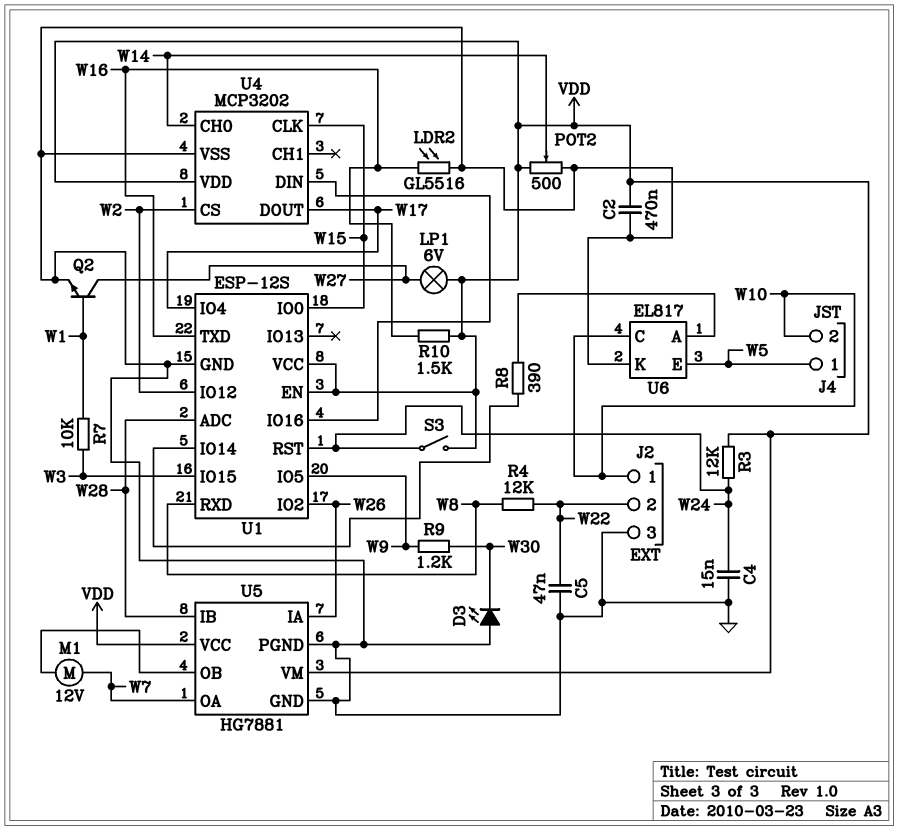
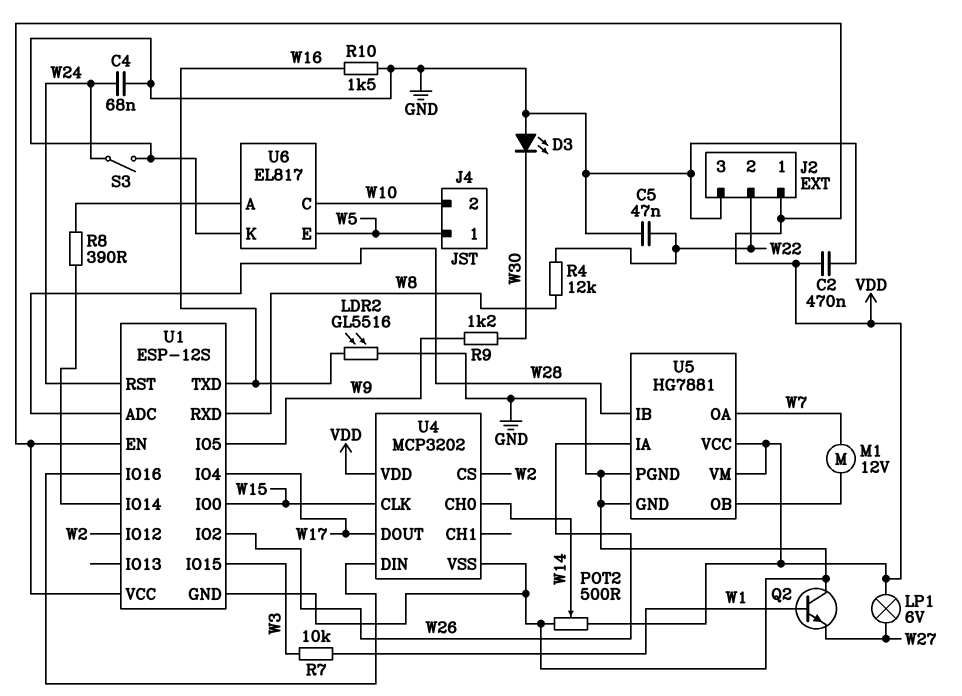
C4: 15nF (GND, W24) -> 68nF (GND, W24)
J2 pin 1: W10 -> VDD
Q2: NPN (B W1, C W27, E GND) -> NPN (B W1, C GND, E W27)
R3: 12k (VDD, W24) -> none
R10: 1.5k (VDD, W16) -> 1.5k (GND, W16)
S3: switch (VDD, W24) -> switch (GND, W24)

